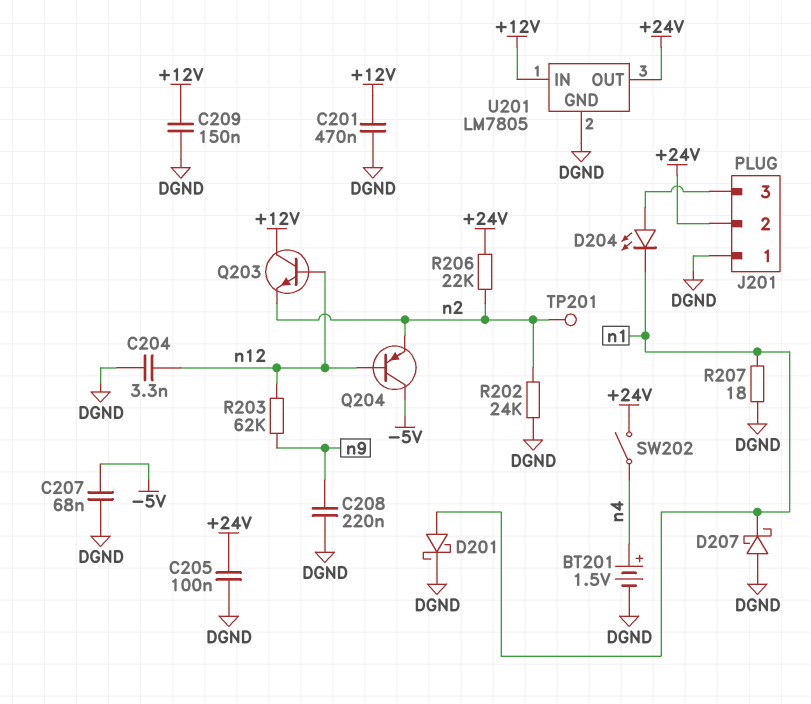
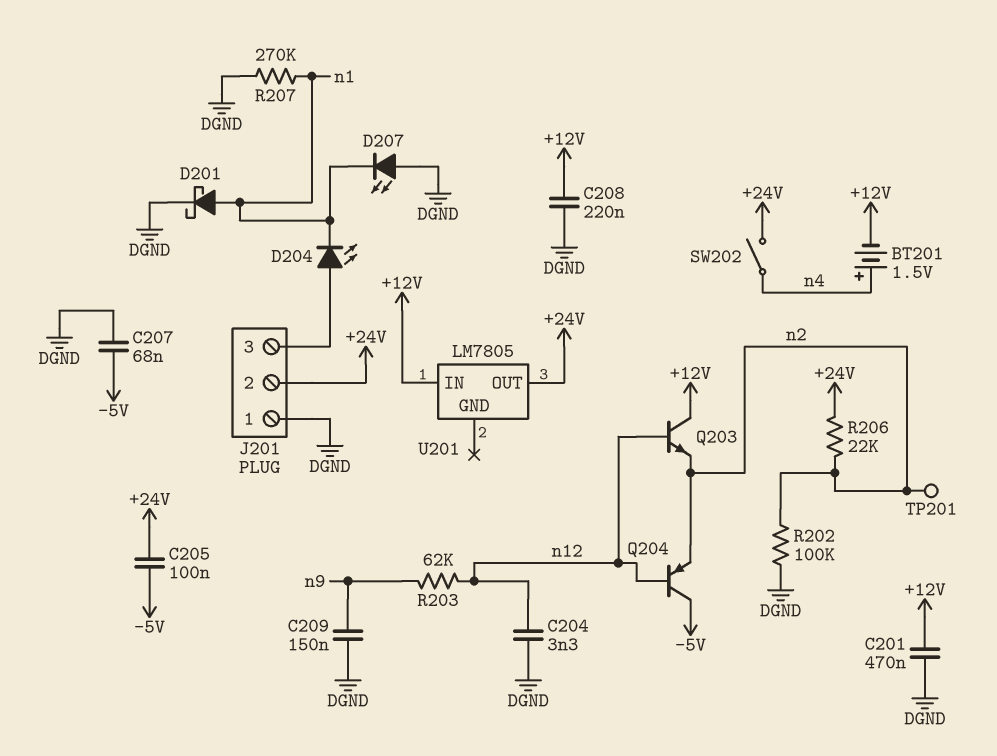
BT201: 1.5V (plus n4, minus DGND) -> 1.5V (plus n4, minus +12V)
C205: 100nF (+24V, DGND) -> 100nF (+24V, -5V)
C208: 220nF (DGND, n9) -> 220nF (+12V, DGND)
C209: 150nF (+12V, DGND) -> 150nF (DGND, n9)
D207: schottky (A DGND, K n1) -> LED (A DGND, K n1)
R202: 24k (DGND, n2) -> 100k (DGND, n2)
R207: 18 (DGND, n1) -> 270k (DGND, n1)
U201 pin GND: DGND -> none

